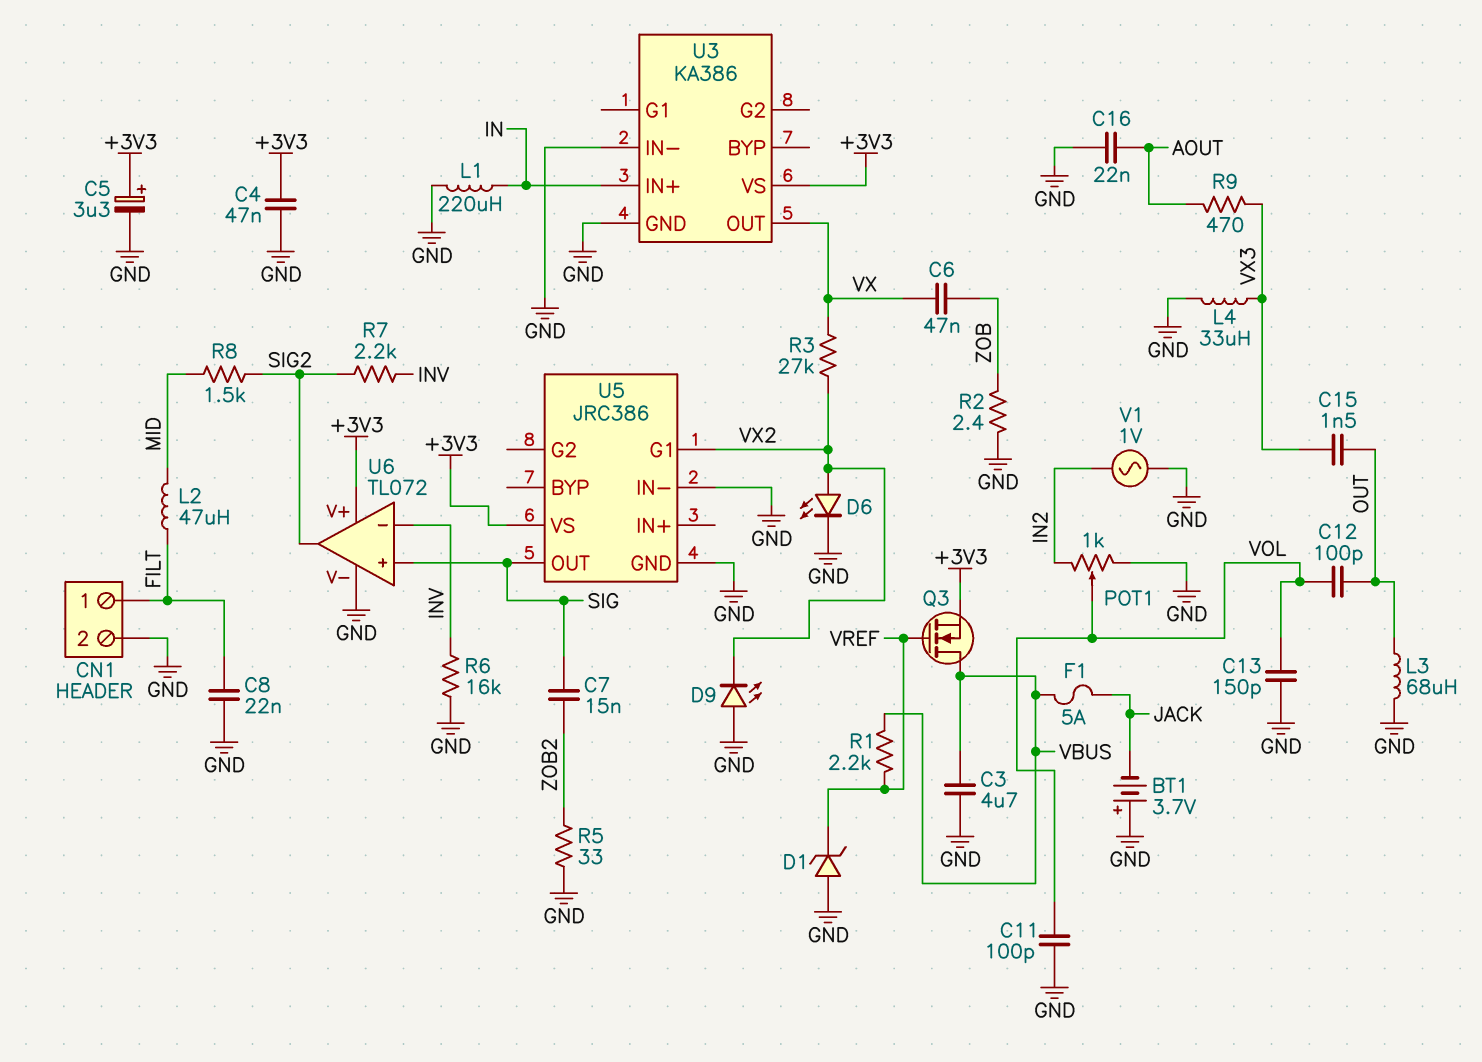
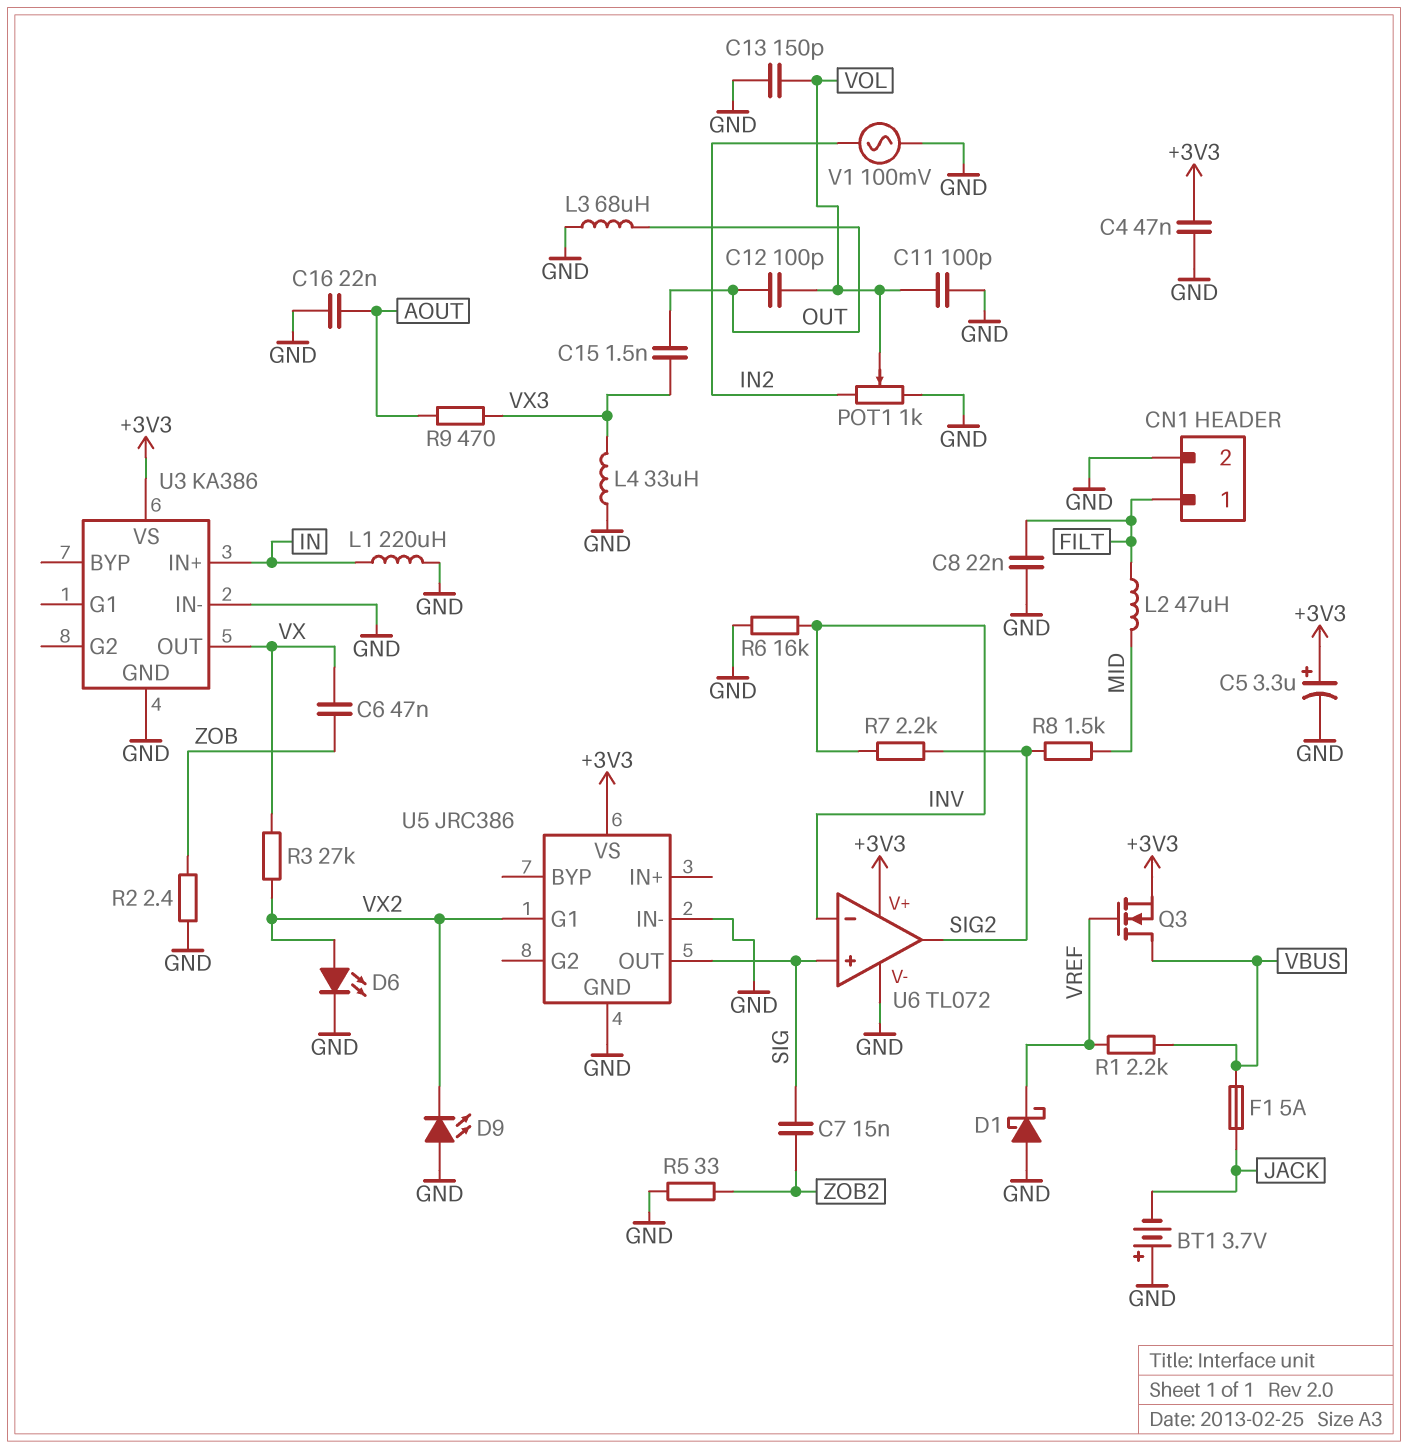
C3: 4.7uF (GND, VBUS) -> none
D1: zener (A GND, K VREF) -> schottky (A GND, K VREF)
V1: AC 1V (GND, IN2) -> AC 100mV (GND, IN2)

